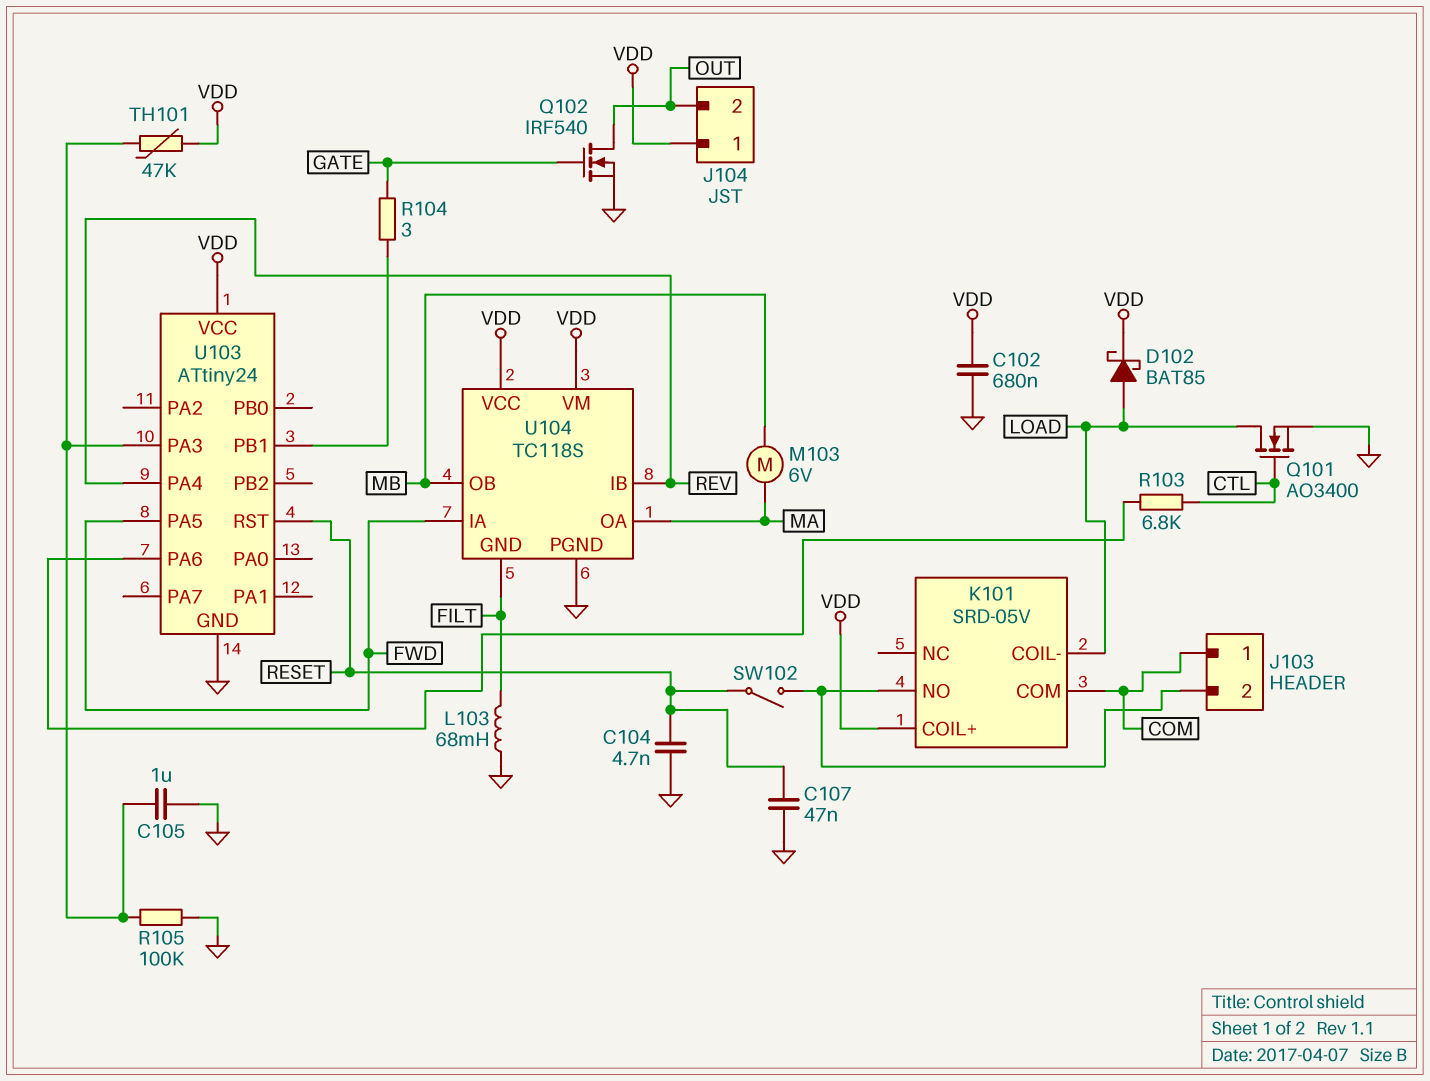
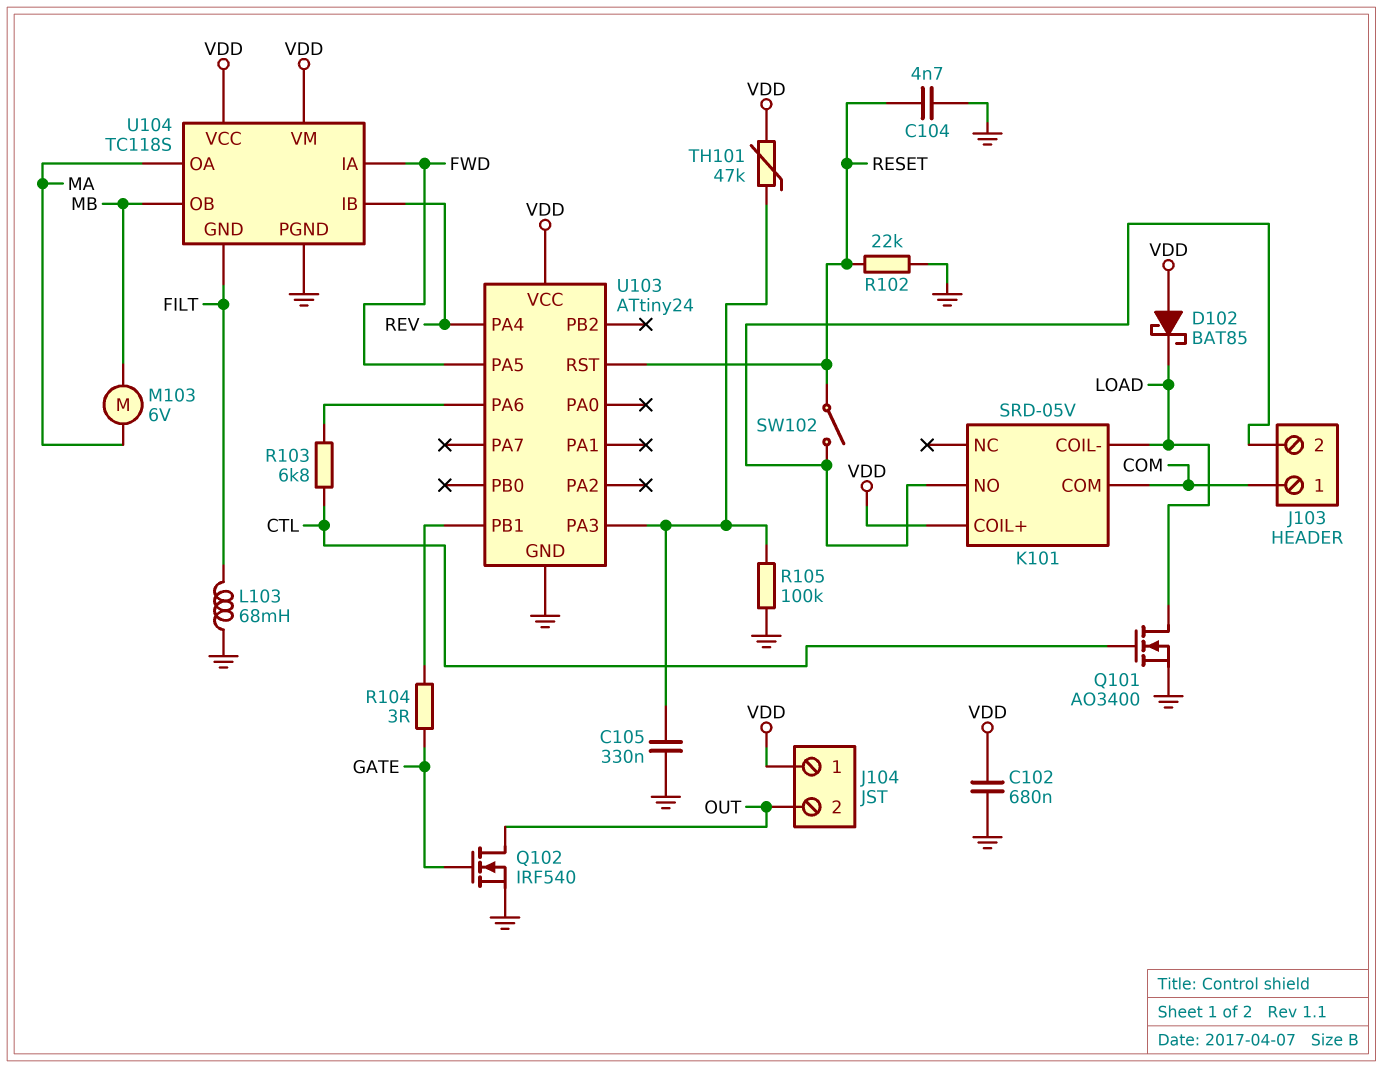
C105: 1uF (GND, U103/PA3) -> 330nF (GND, U103/PA3)
C107: 47nF (GND, RESET) -> none
D102: schottky BAT85 (A LOAD, K VDD) -> schottky BAT85 (A VDD, K LOAD)
R102: none -> 22k (GND, RESET)

